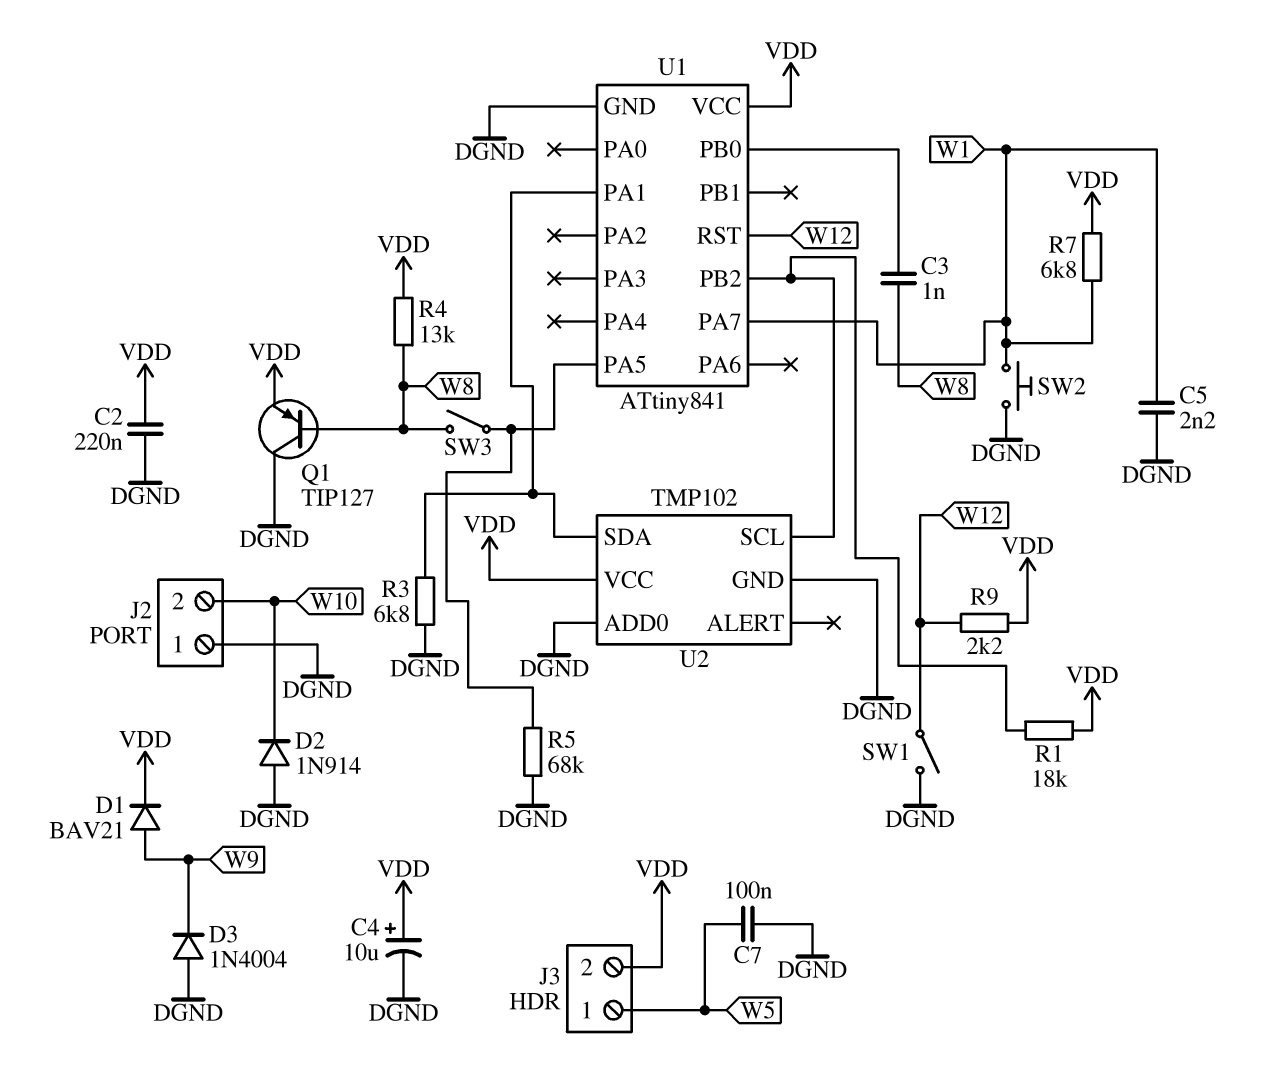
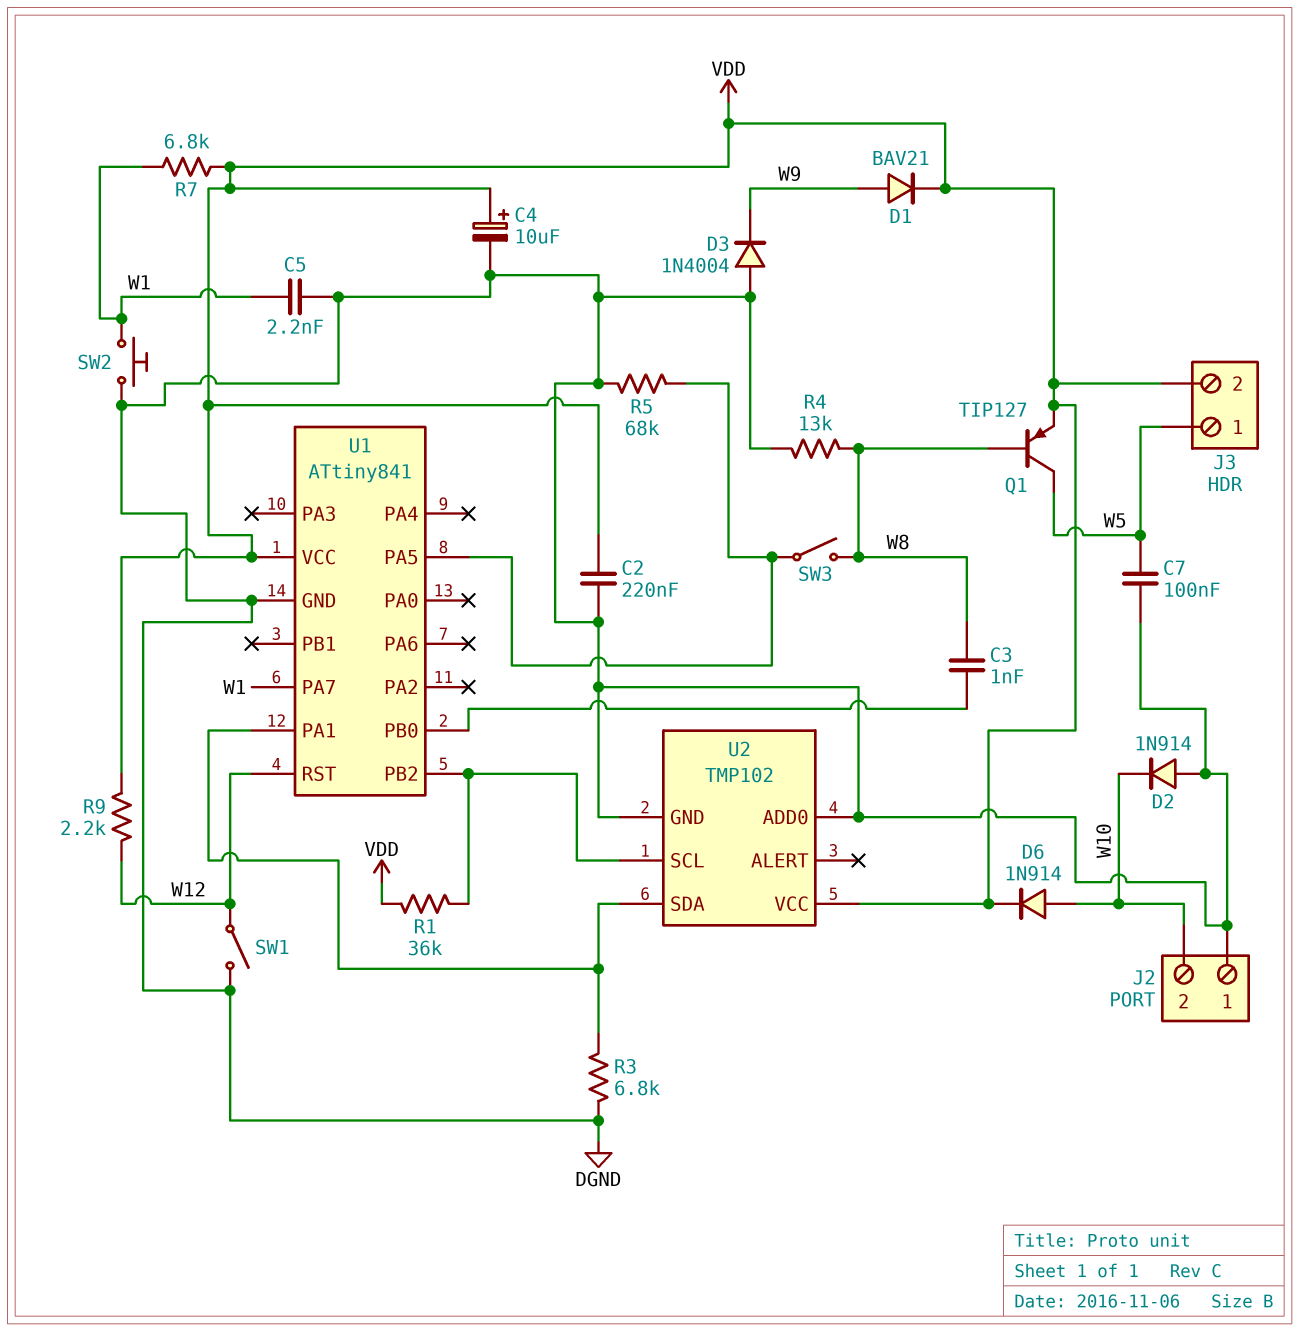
D6: none -> diode 1N914 (A W10, K VDD)
Q1: PNP TIP127 (B W8, C DGND, E VDD) -> PNP TIP127 (B W8, C W5, E VDD)
R1: 18k (U1/PB2, VDD) -> 36k (U1/PB2, VDD)
R4: 13k (VDD, W8) -> 13k (DGND, W8)

